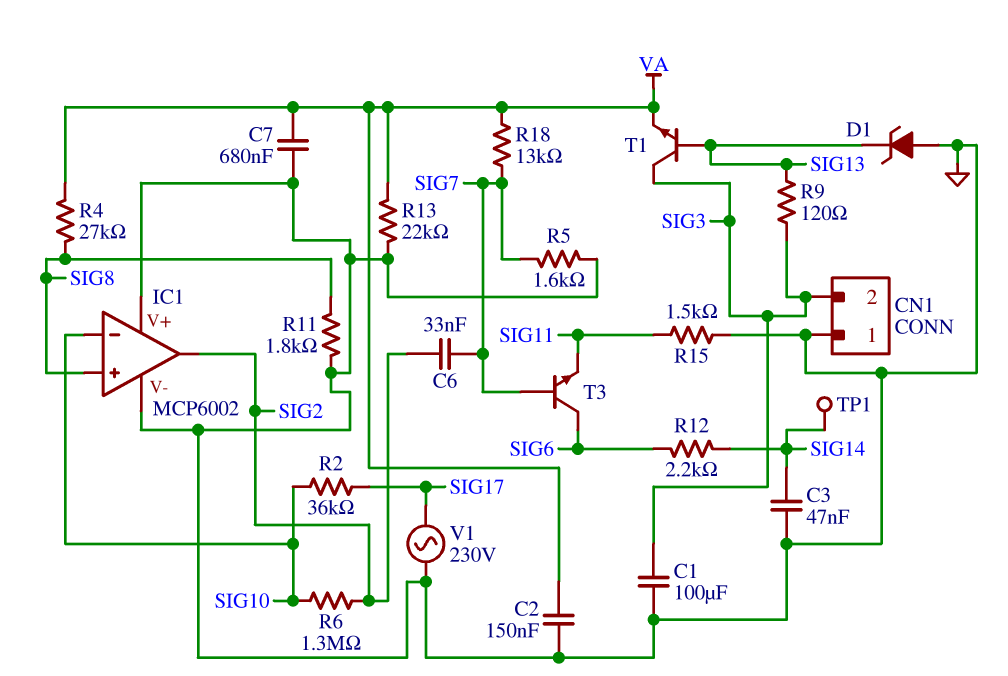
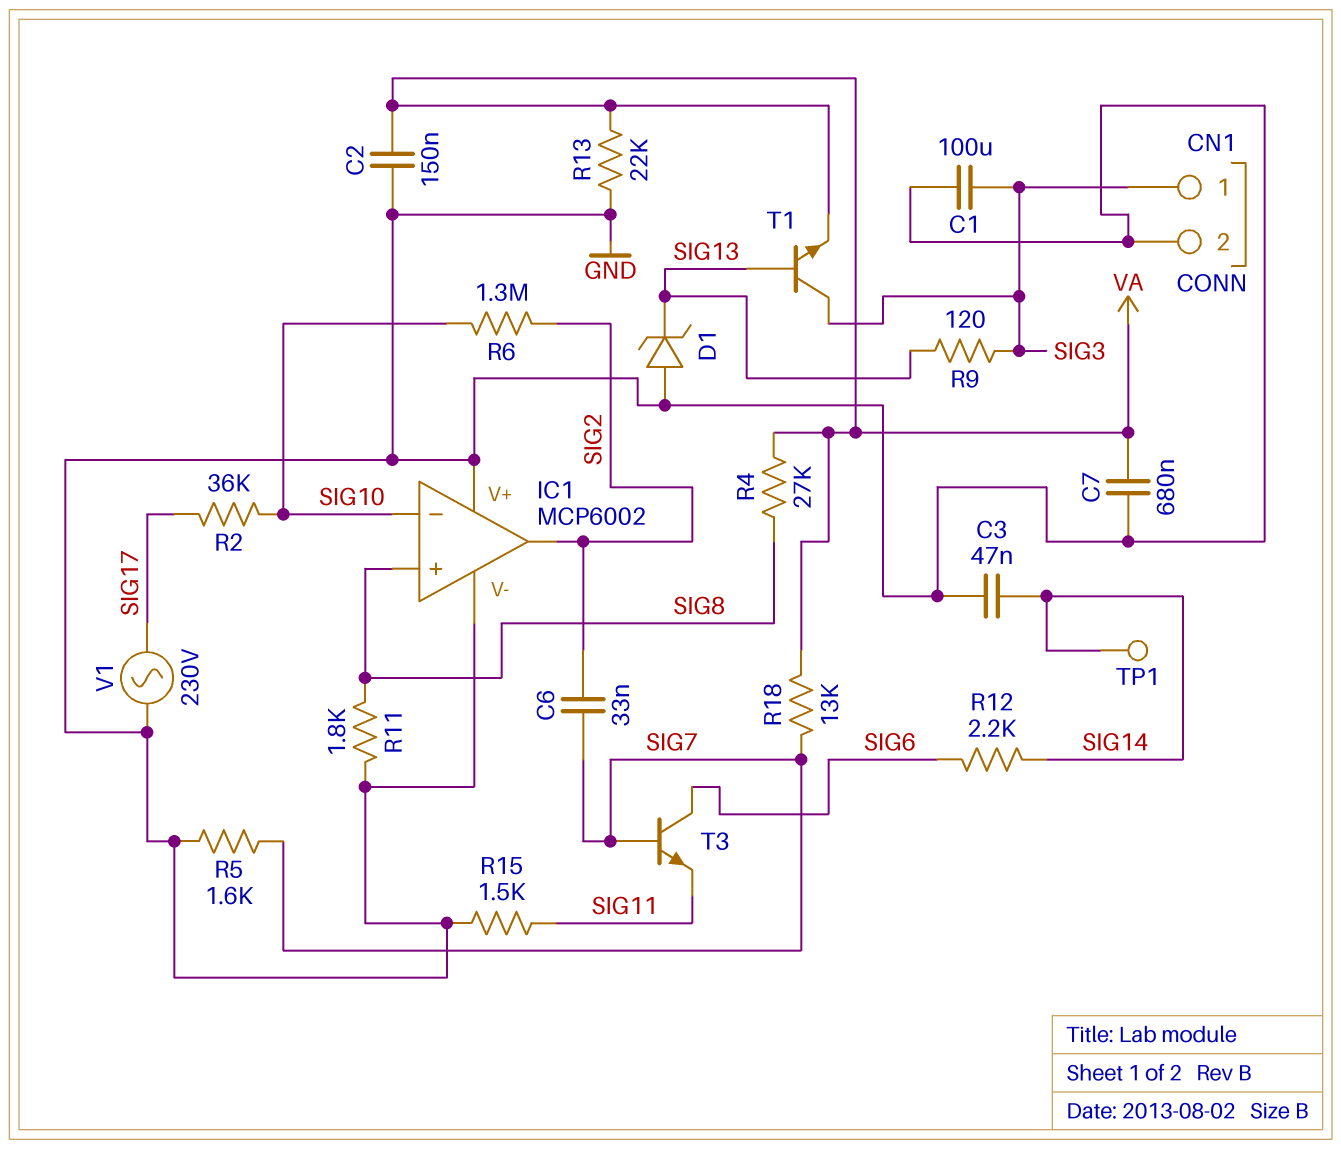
CN1 pin 1: GND -> SIG3
CN1 pin 2: SIG3 -> GND

